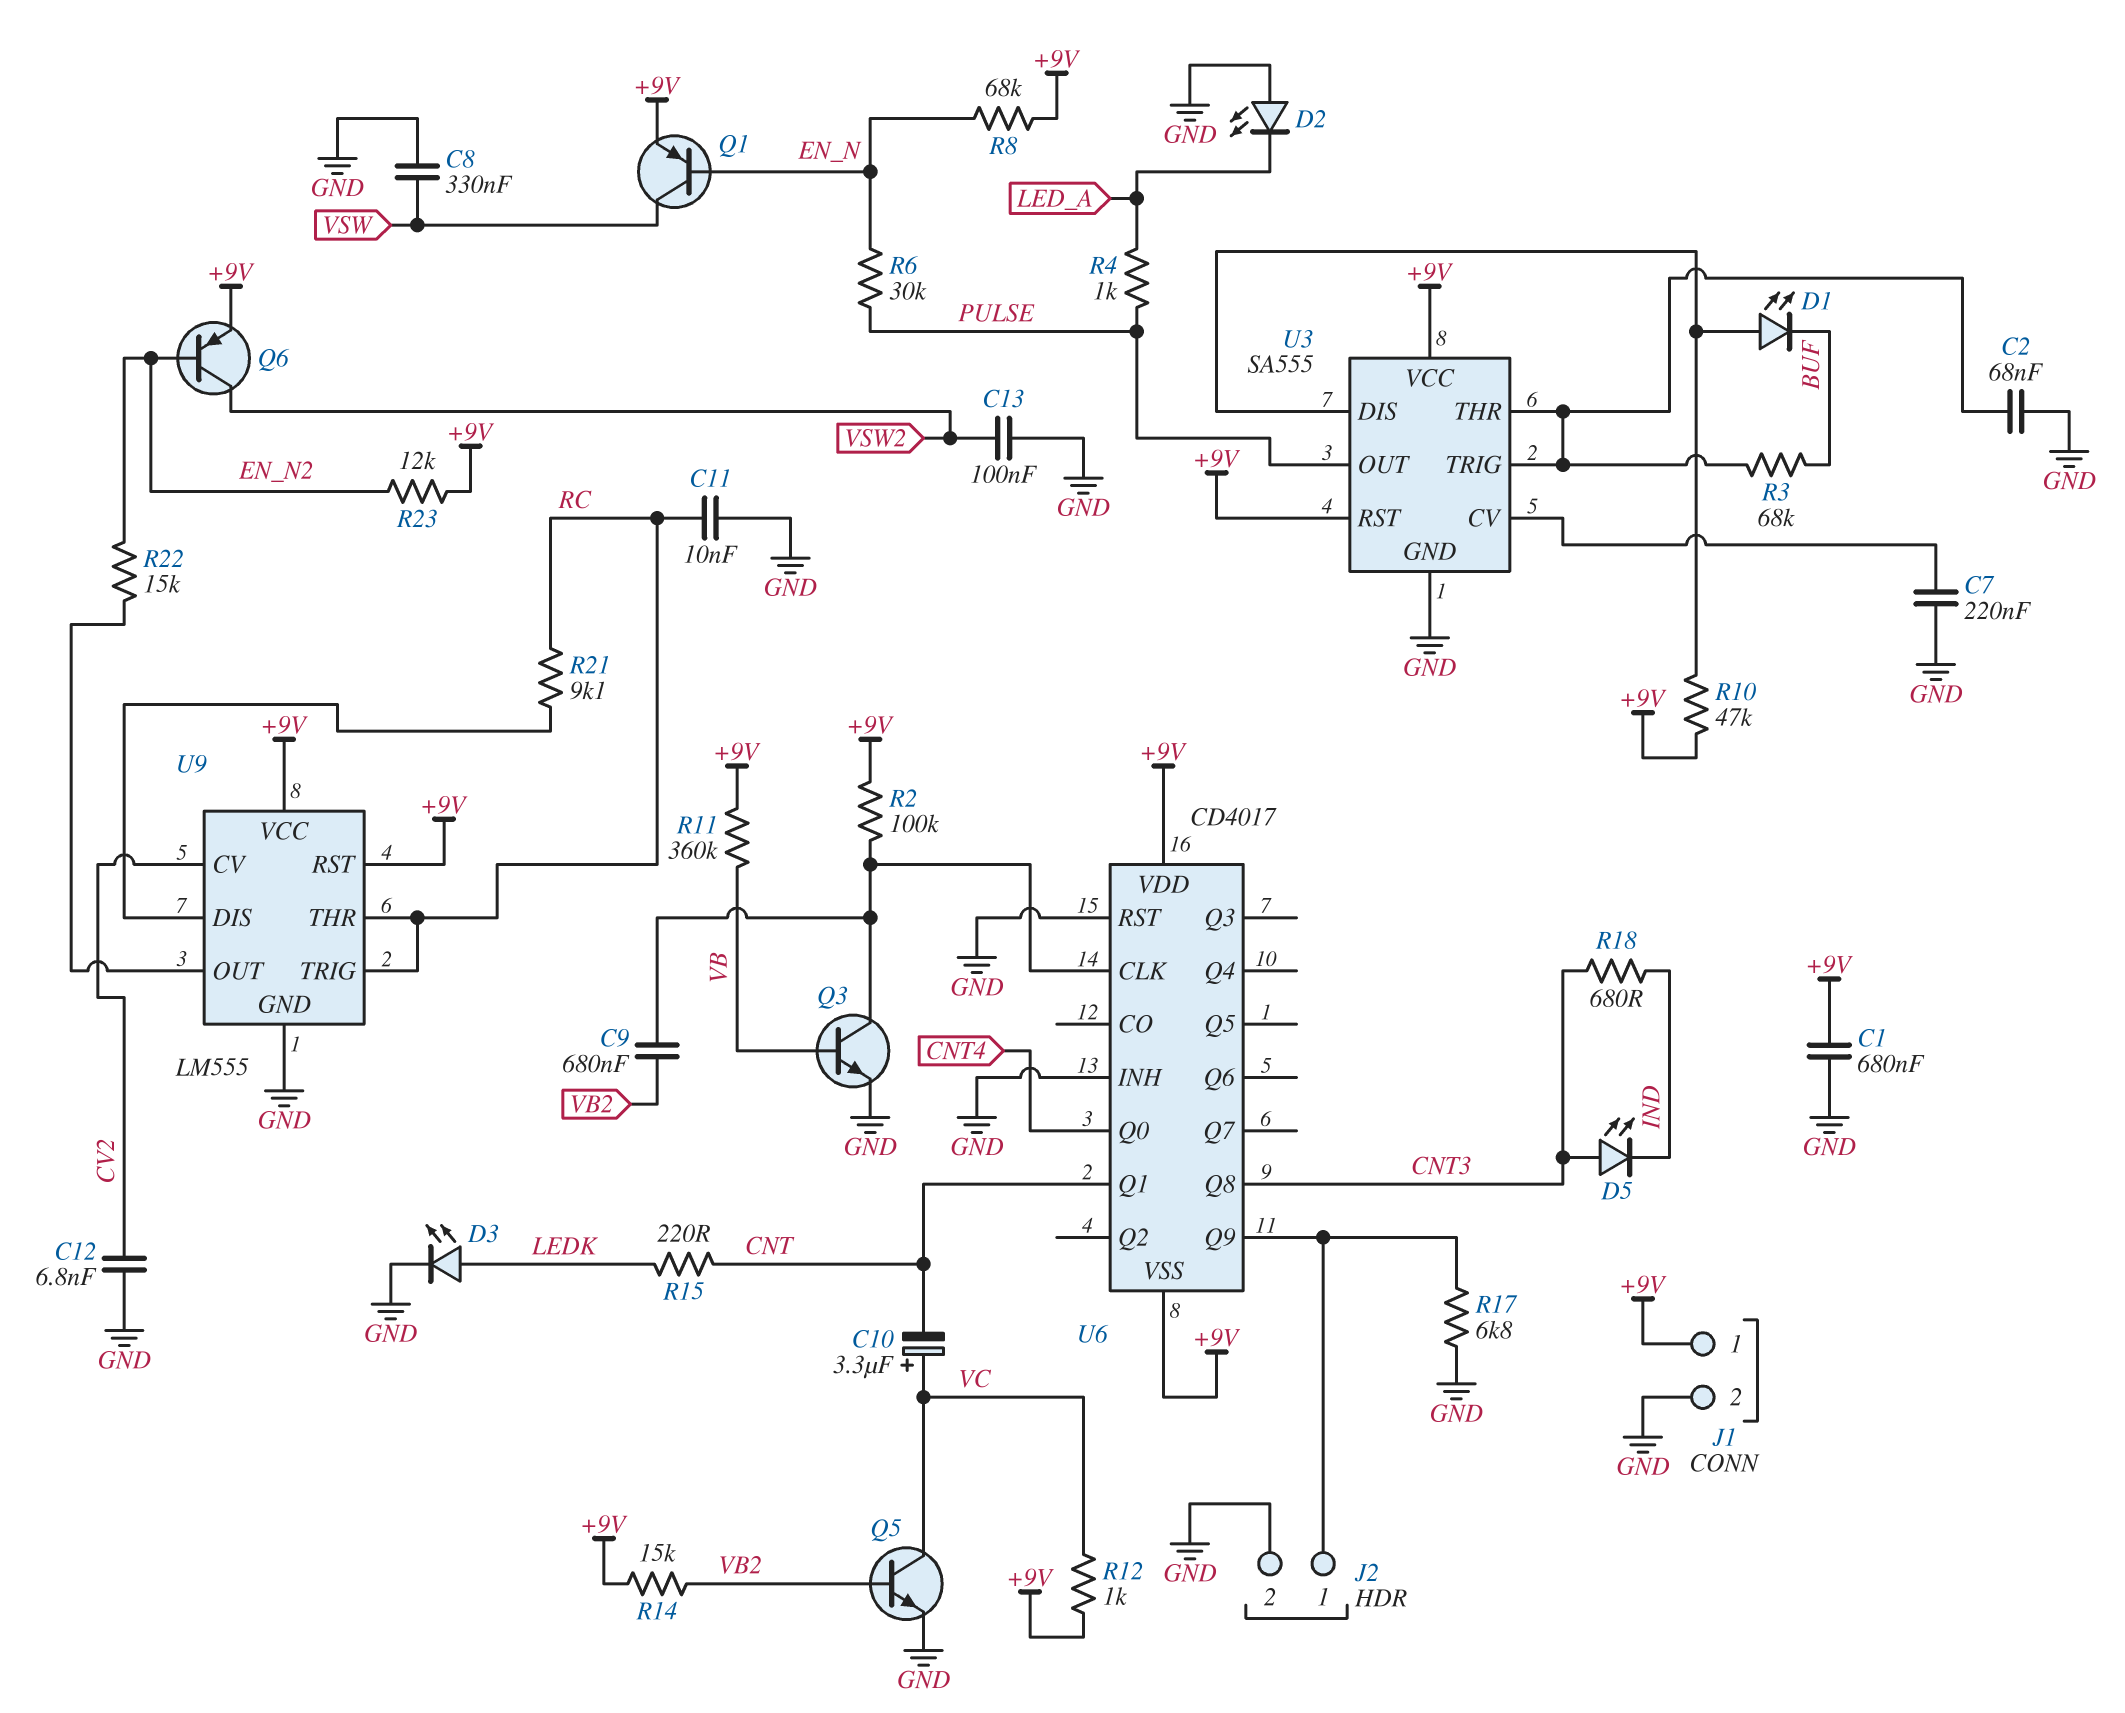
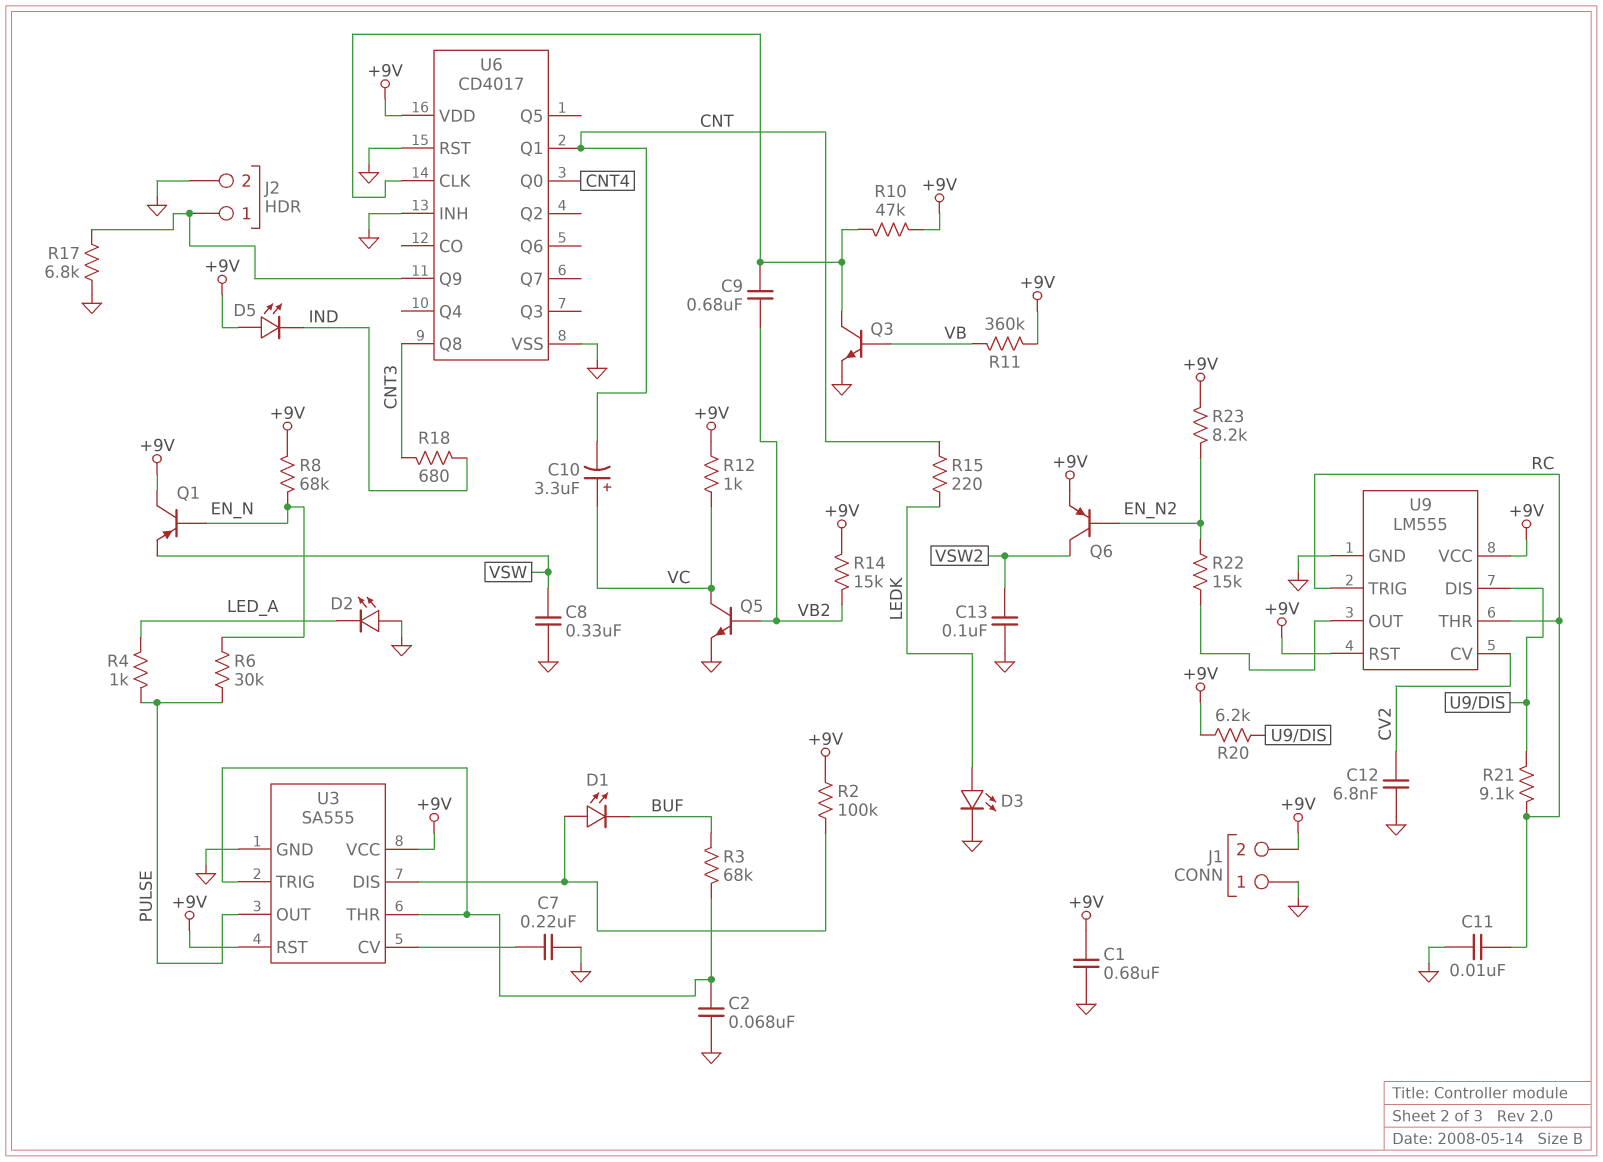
D5: LED (A CNT3, K IND) -> LED (A +9V, K IND)
J1 pin 1: +9V -> GND
J1 pin 2: GND -> +9V
Q1: PNP (B EN_N, C VSW, E +9V) -> PNP (B EN_N, C +9V, E VSW)
R2: 100k (+9V, U6/CLK) -> 100k (+9V, U3/DIS)
R10: 47k (+9V, U3/DIS) -> 47k (+9V, U6/CLK)
R20: none -> 6.2k (+9V, U9/DIS)
R23: 12k (+9V, EN_N2) -> 8.2k (+9V, EN_N2)
U6 pin VSS: +9V -> GND

